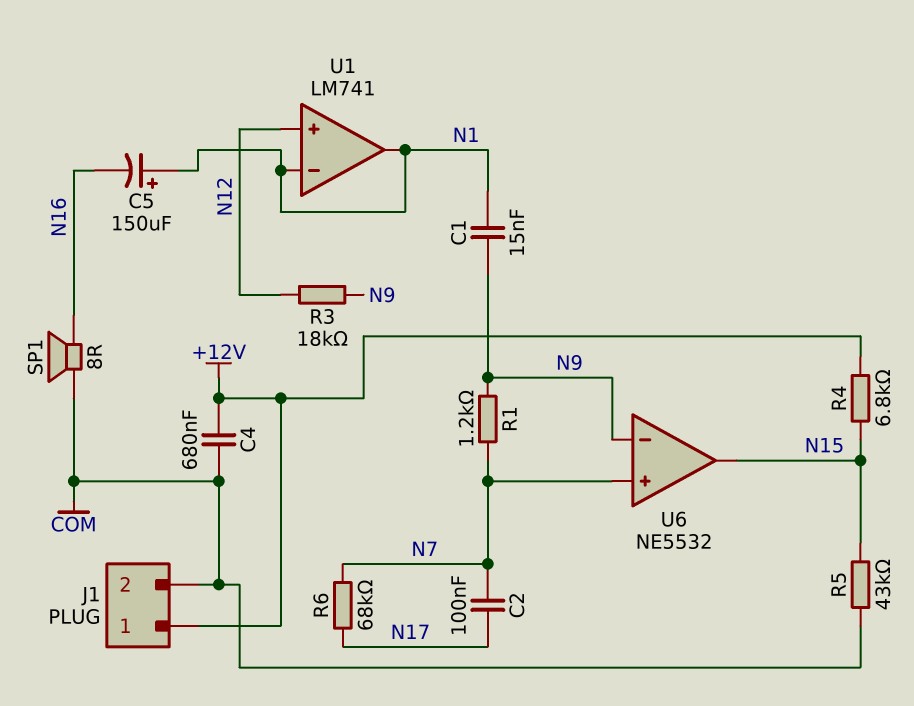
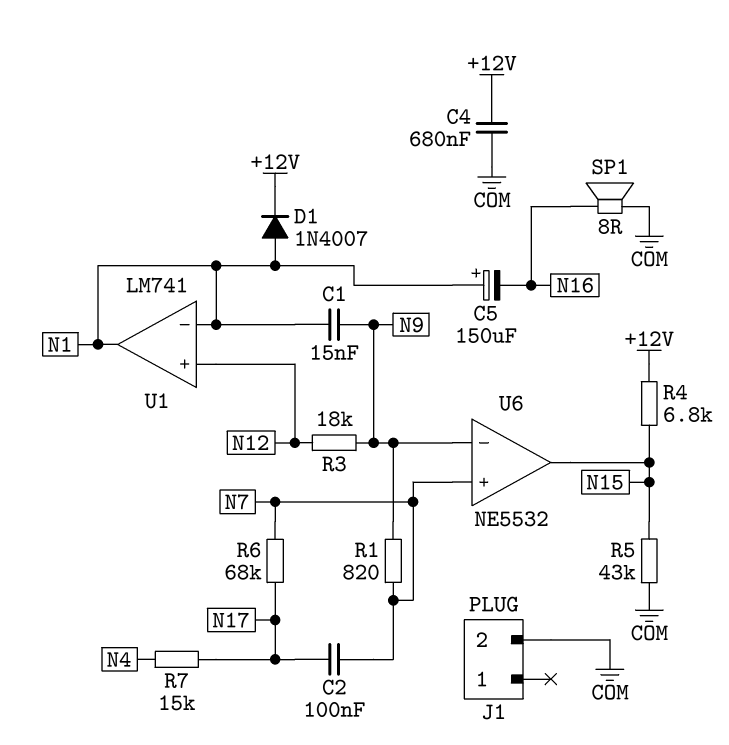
D1: none -> diode 1N4007 (A N1, K +12V)
J1 pin 1: +12V -> none
R1: 1.2k (N7, N9) -> 820 (N7, N9)
R7: none -> 15k (N4, N17)

